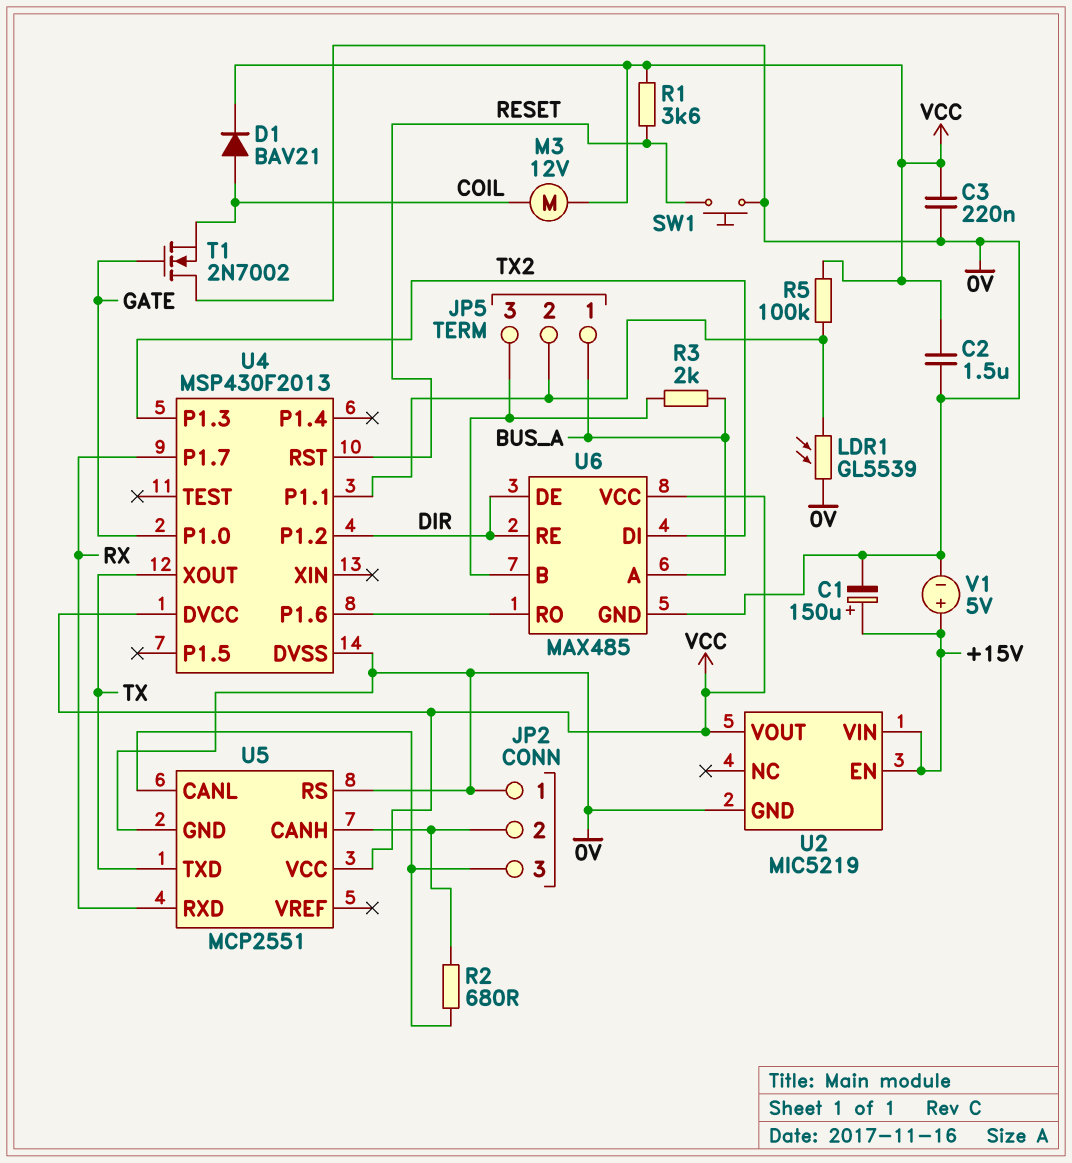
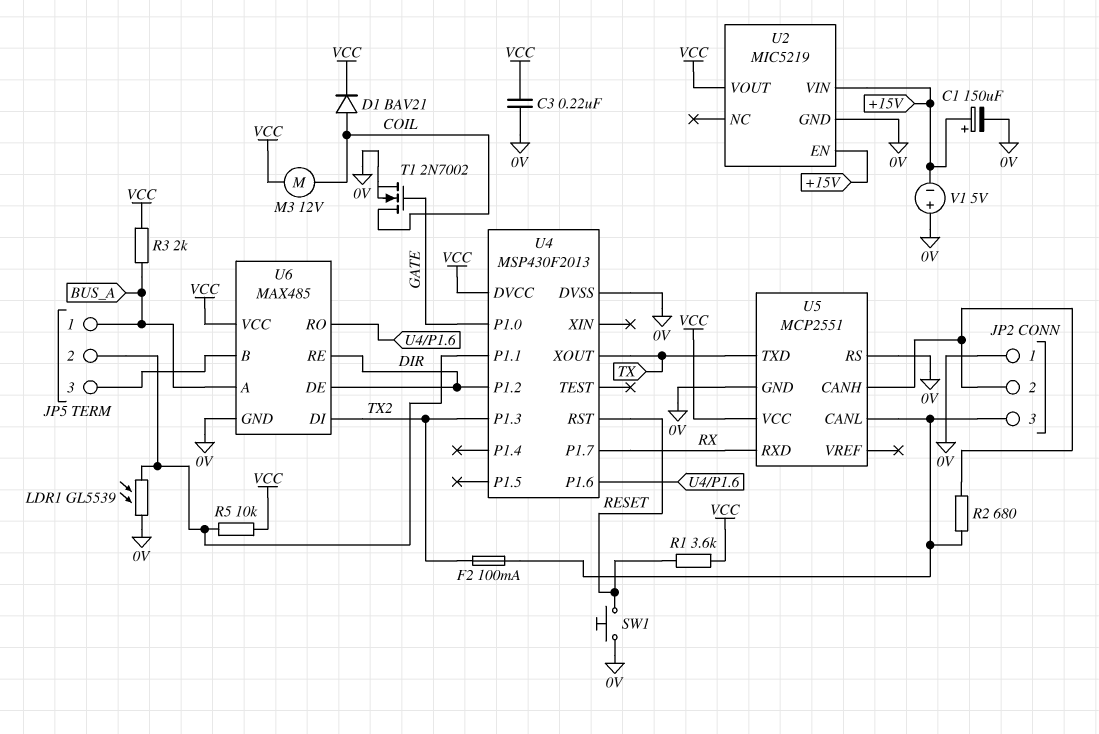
C2: 1.5uF (0V, VCC) -> none
F2: none -> 100mA (JP2/3, TX2)
R3: 2k (BUS_A, JP5/3) -> 2k (BUS_A, VCC)
R5: 100k (JP5/2, VCC) -> 10k (JP5/2, VCC)
T1: NMOS 2N7002 (G GATE, D 0V, S COIL) -> NMOS 2N7002 (G GATE, D COIL, S 0V)
V1: 5V (plus +15V, minus 0V) -> 5V (plus 0V, minus +15V)

